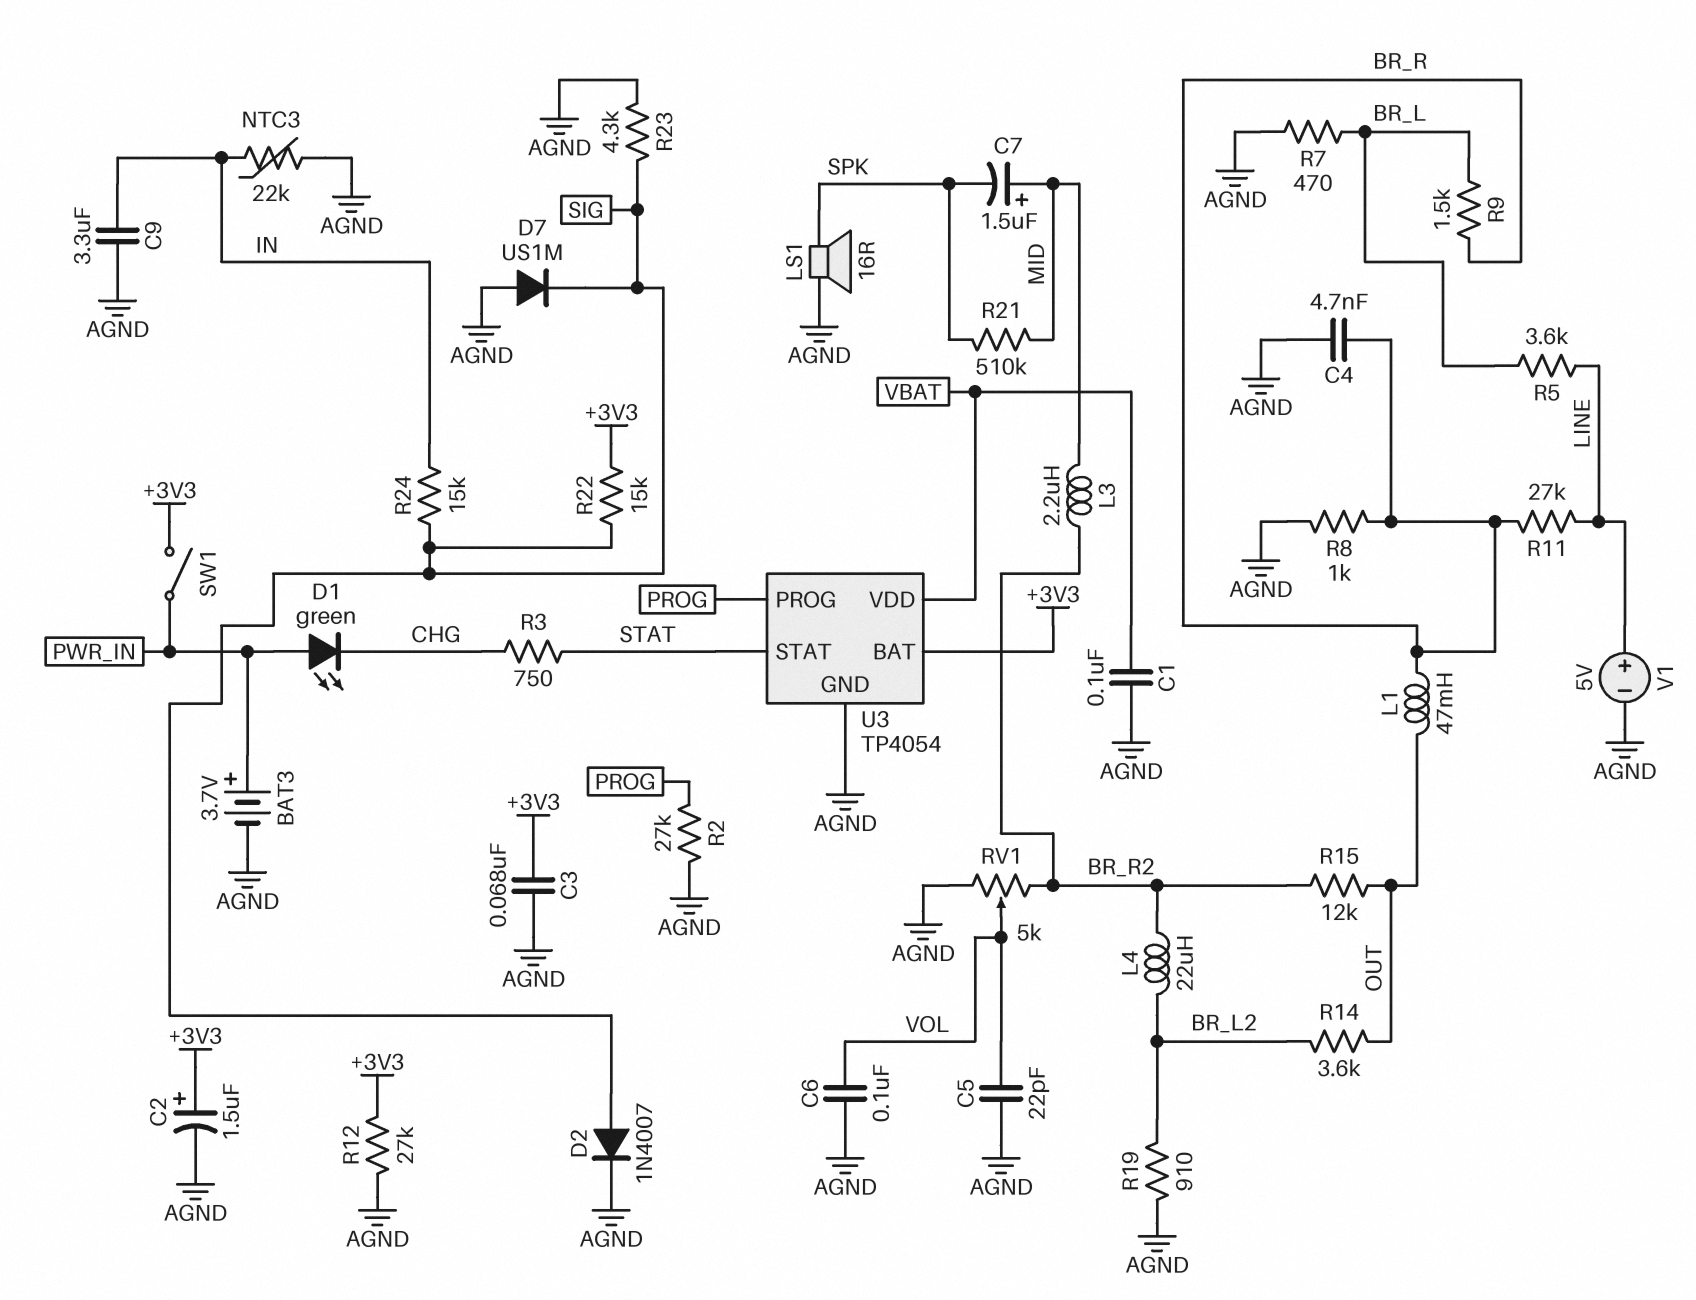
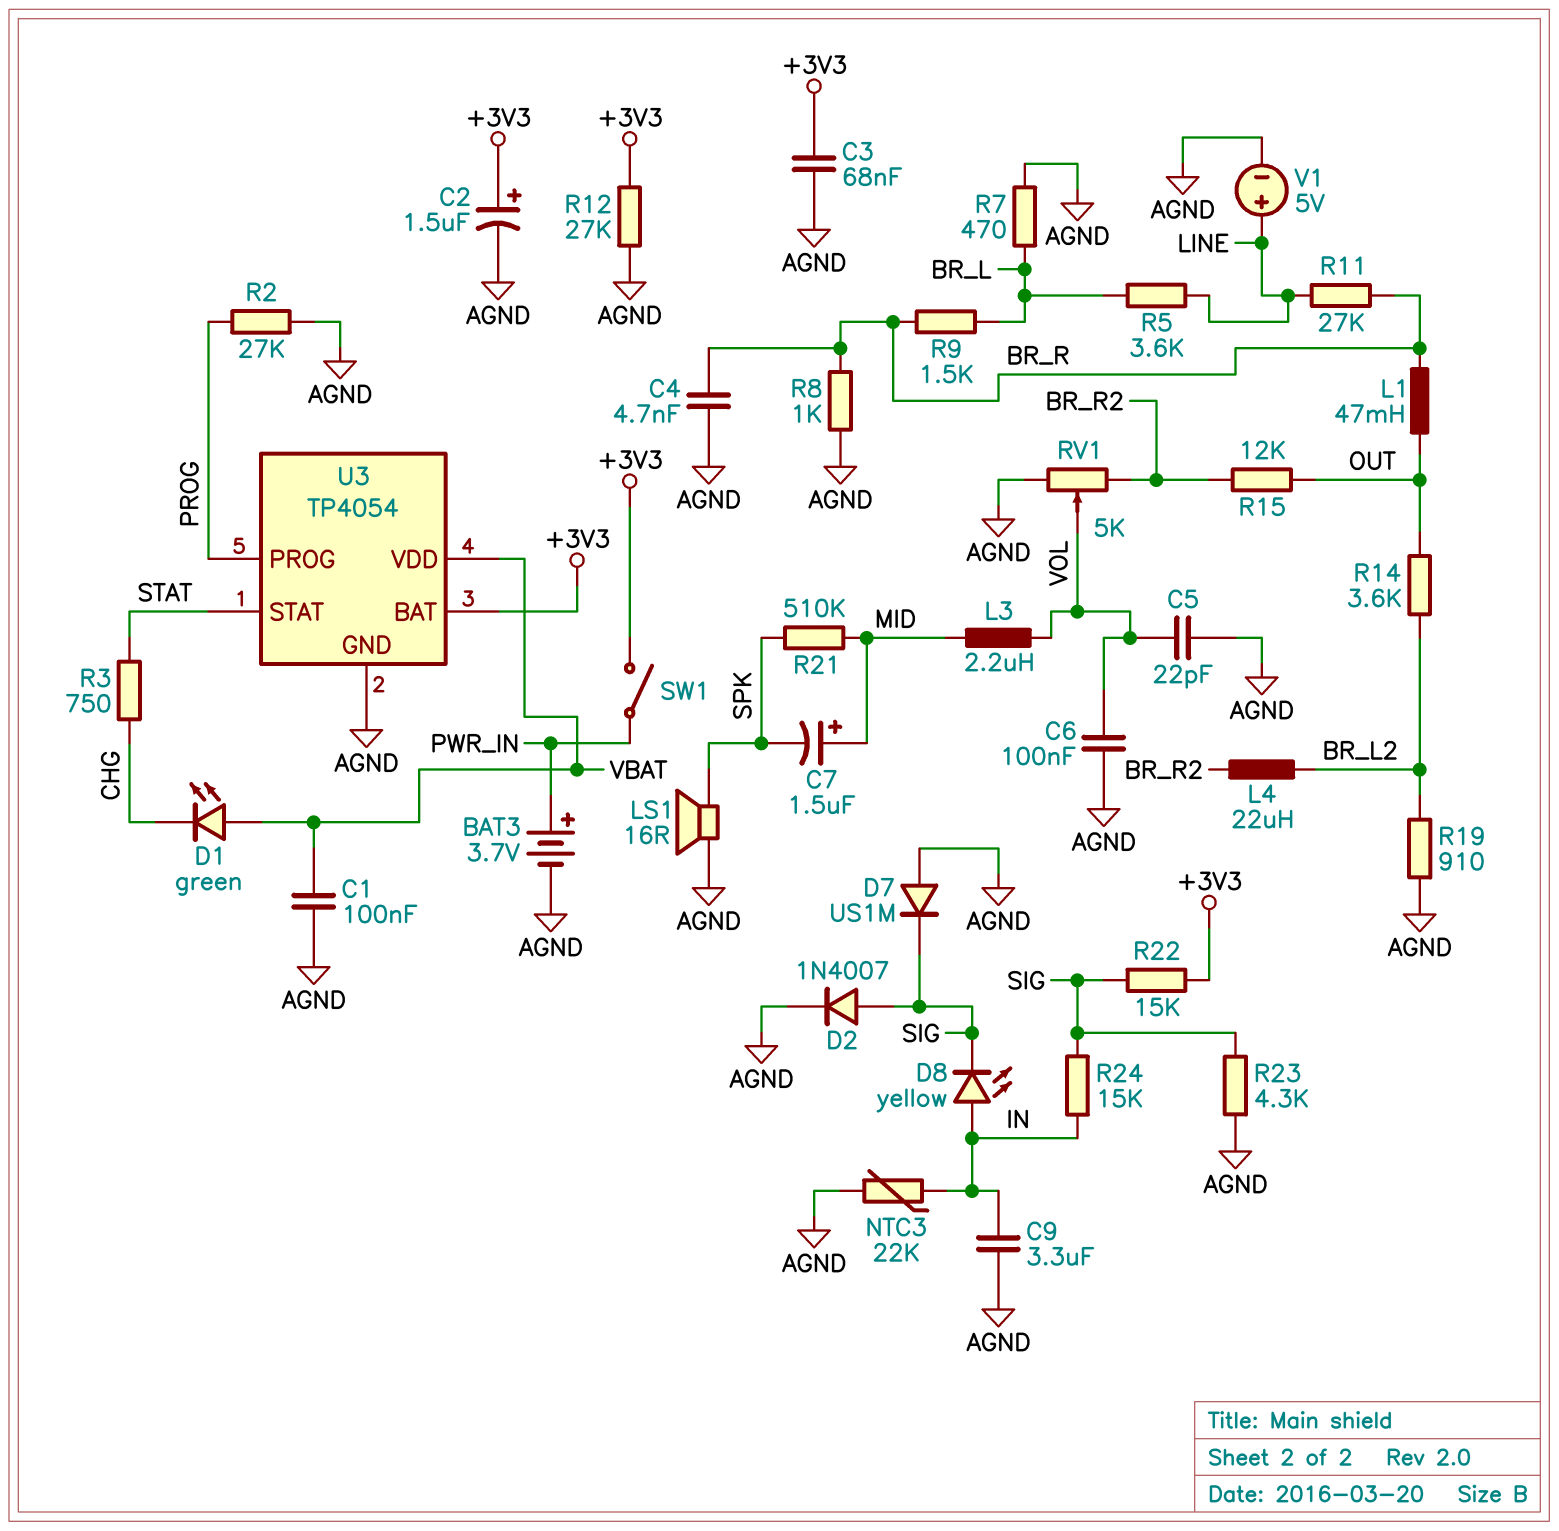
D1: LED green (A PWR_IN, K CHG) -> LED green (A VBAT, K CHG)
D8: none -> LED yellow (A IN, K SIG)
L3: 2.2uH (BR_R2, MID) -> 2.2uH (MID, VOL)

